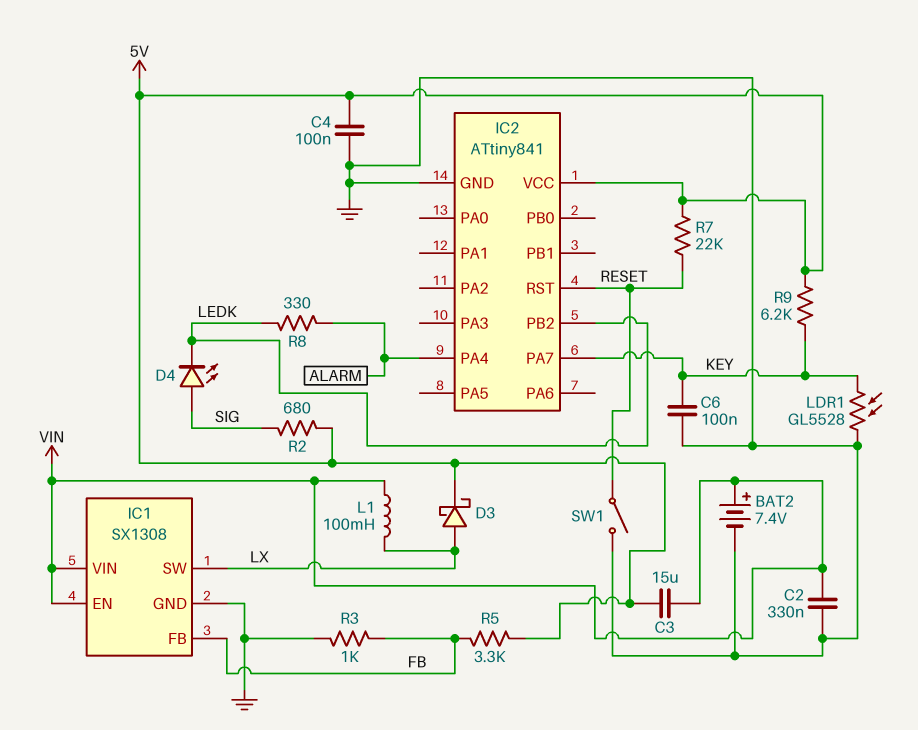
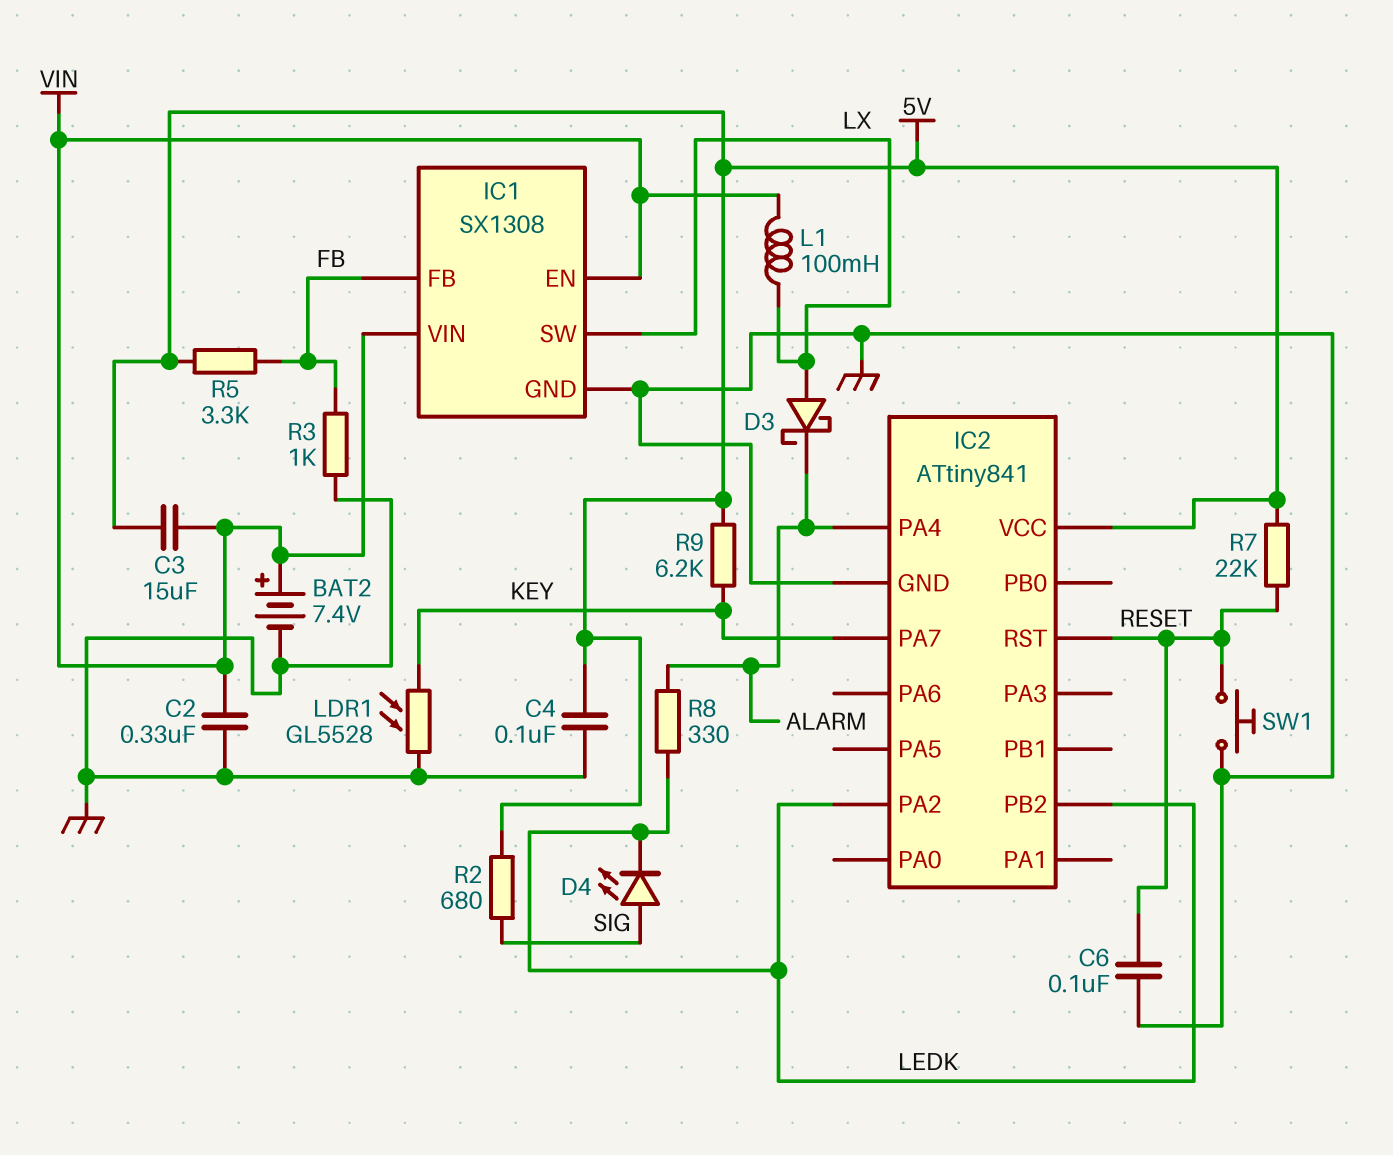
C6: 100nF (GND, KEY) -> 100nF (GND, RESET)
D3: schottky (A LX, K 5V) -> schottky (A LX, K ALARM)
IC2 pin PA2: none -> LEDK
SW1: switch (GND, RESET) -> button (GND, RESET)

